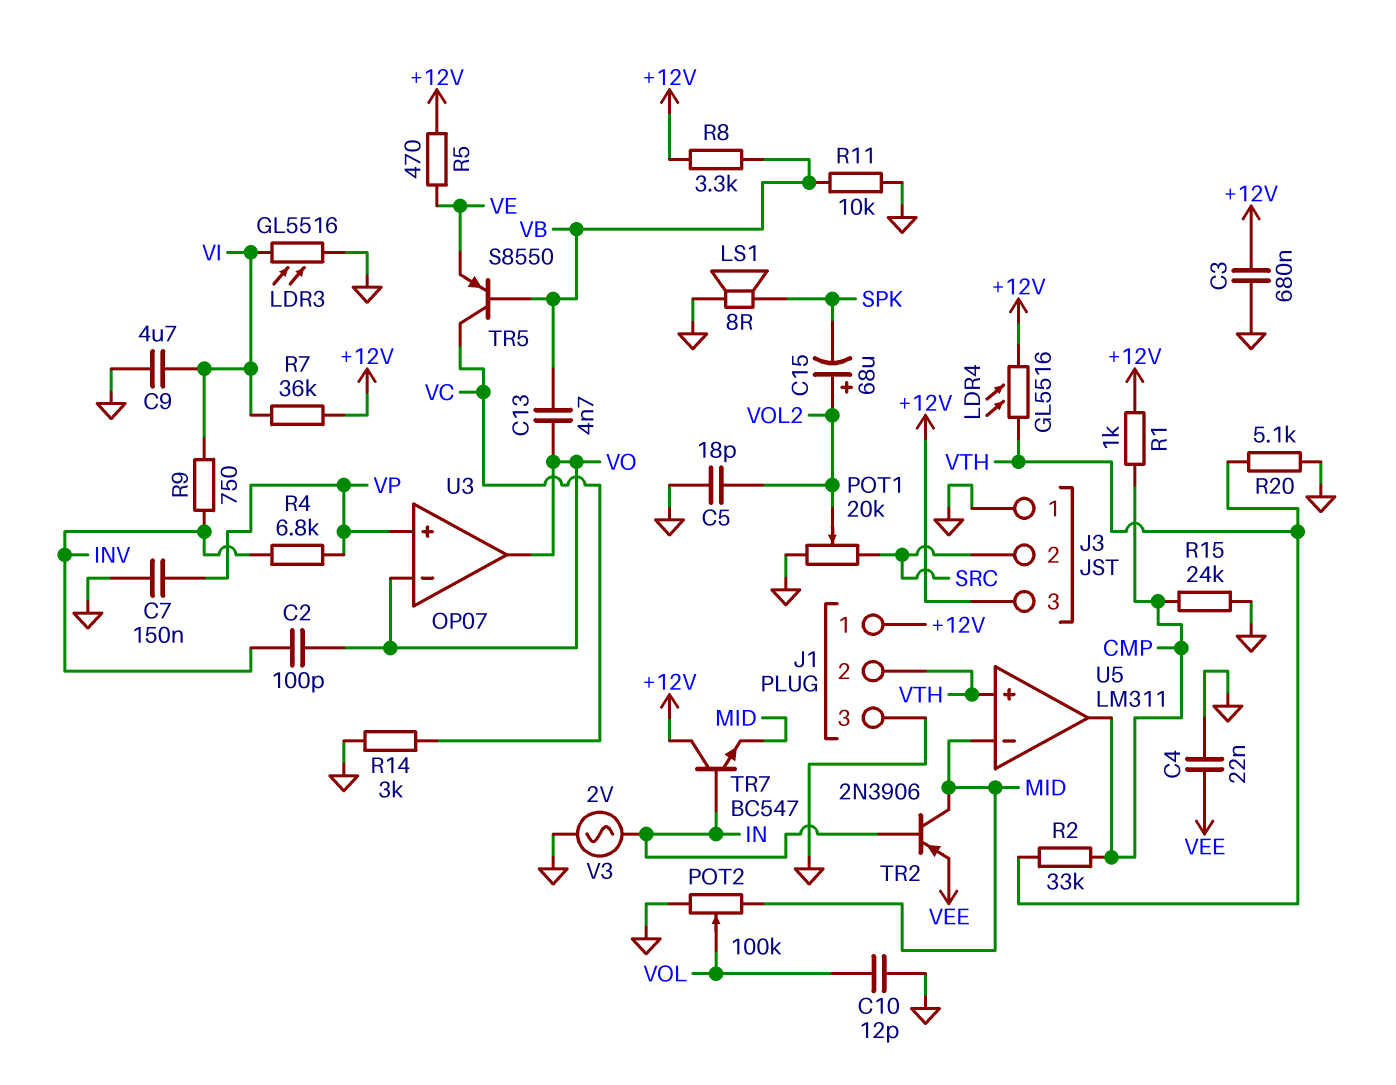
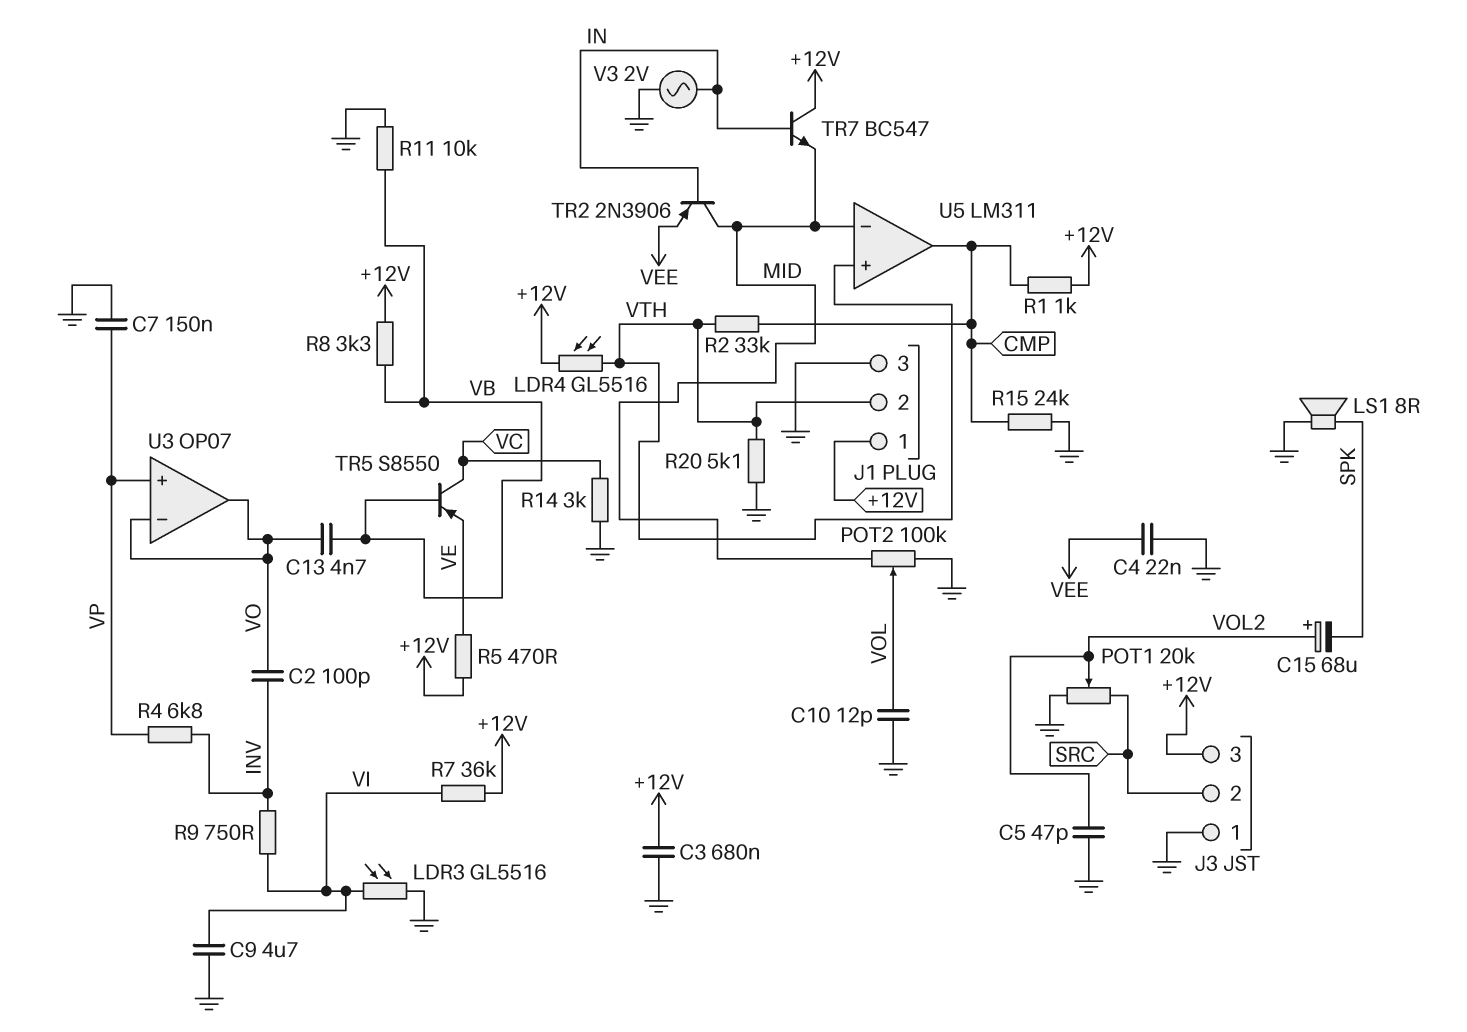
C5: 18pF (GND, VOL2) -> 47pF (GND, VOL2)

